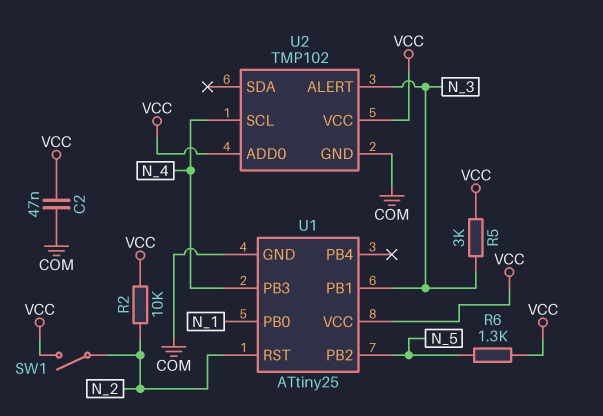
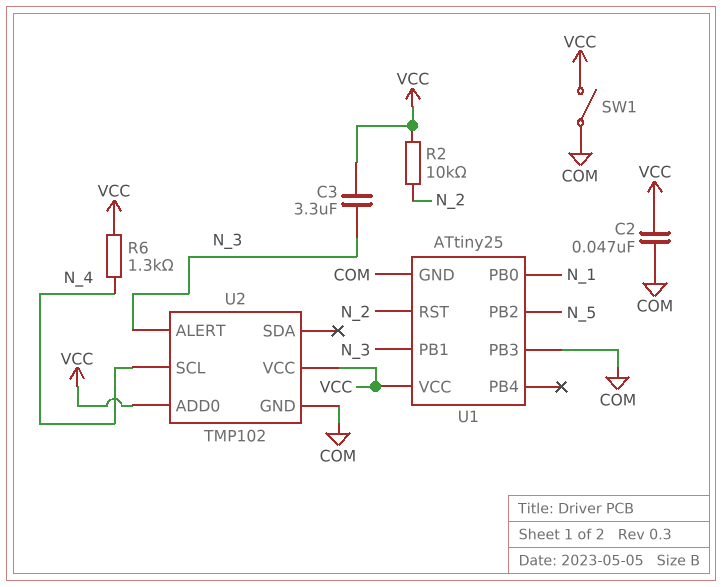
C3: none -> 3.3uF (N_3, VCC)
R5: 3k (N_3, VCC) -> none
R6: 1.3k (N_5, VCC) -> 1.3k (N_4, VCC)
SW1: switch (N_2, VCC) -> switch (COM, VCC)
U1 pin PB3: N_4 -> COM

